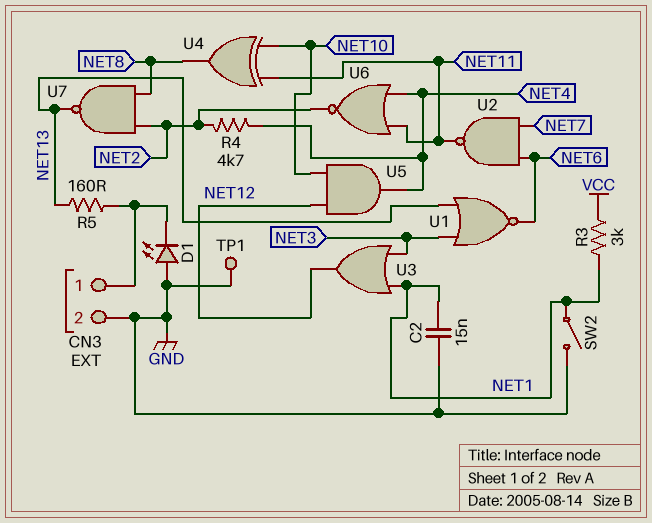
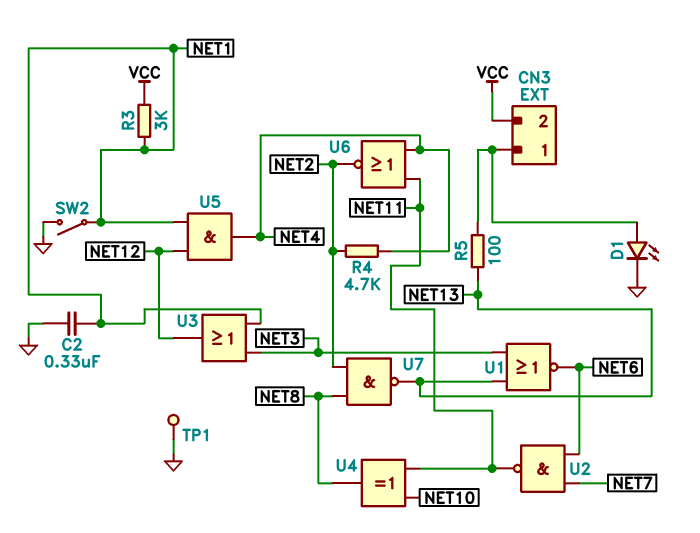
C2: 15nF (GND, NET1) -> 330nF (GND, NET1)
CN3 pin 2: GND -> VCC
D1: LED (A GND, K CN3/1) -> LED (A CN3/1, K GND)
R5: 160 (CN3/1, NET13) -> 100 (CN3/1, NET13)
U5: AND (in NET10, in NET12, out NET4) -> AND (in NET1, in NET12, out NET4)

